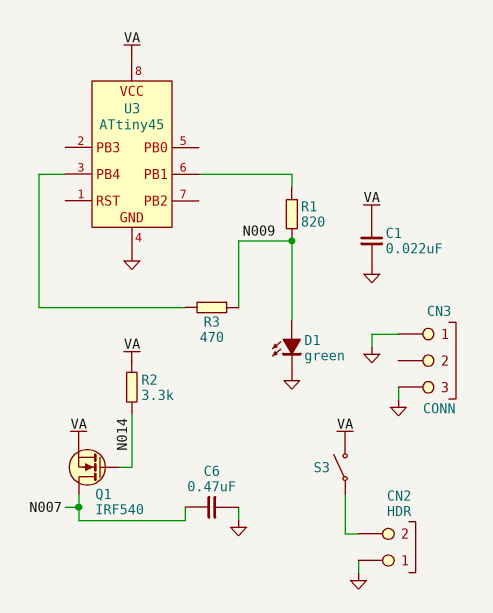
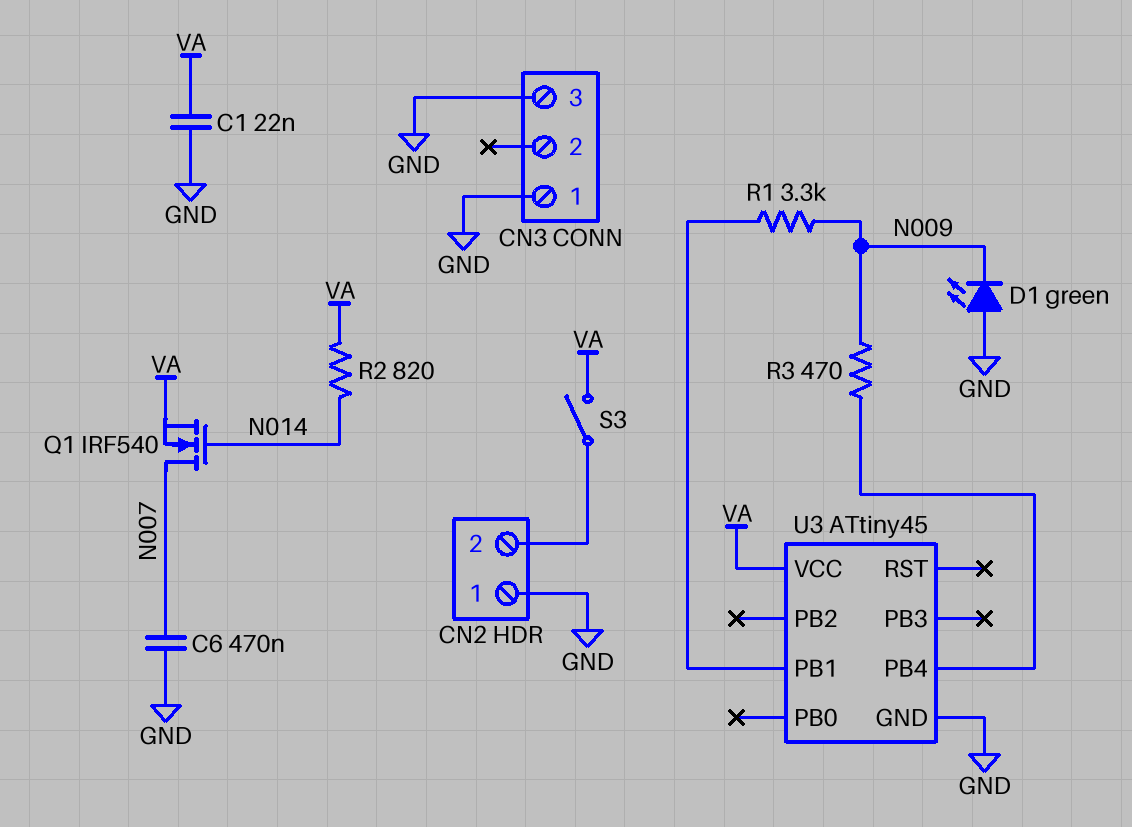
D1: LED green (A N009, K GND) -> LED green (A GND, K N009)
R1: 820 (N009, U3/PB1) -> 3.3k (N009, U3/PB1)
R2: 3.3k (N014, VA) -> 820 (N014, VA)

